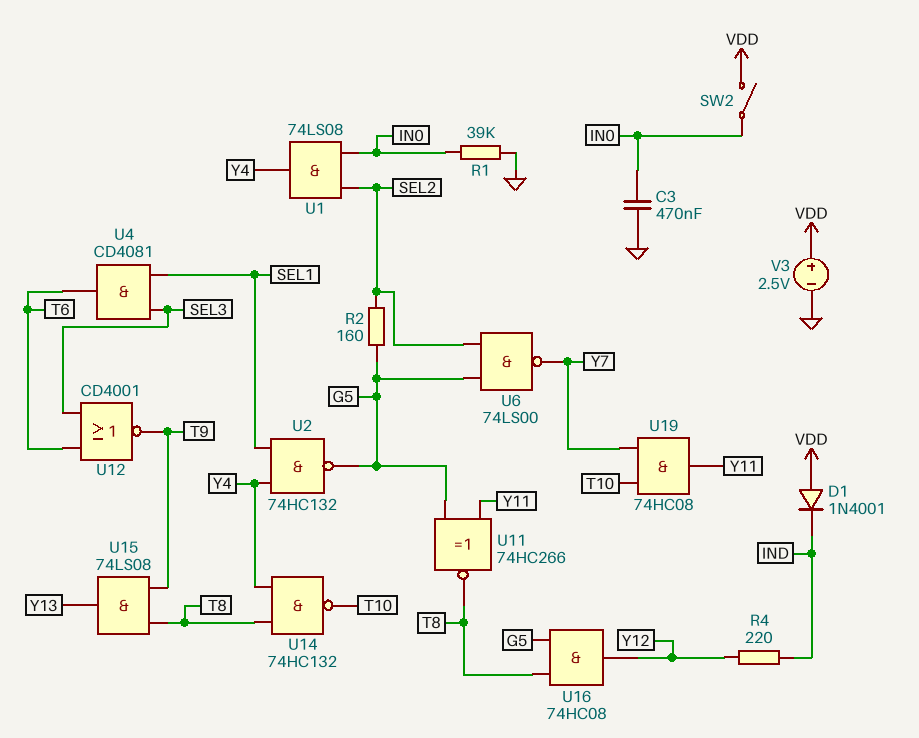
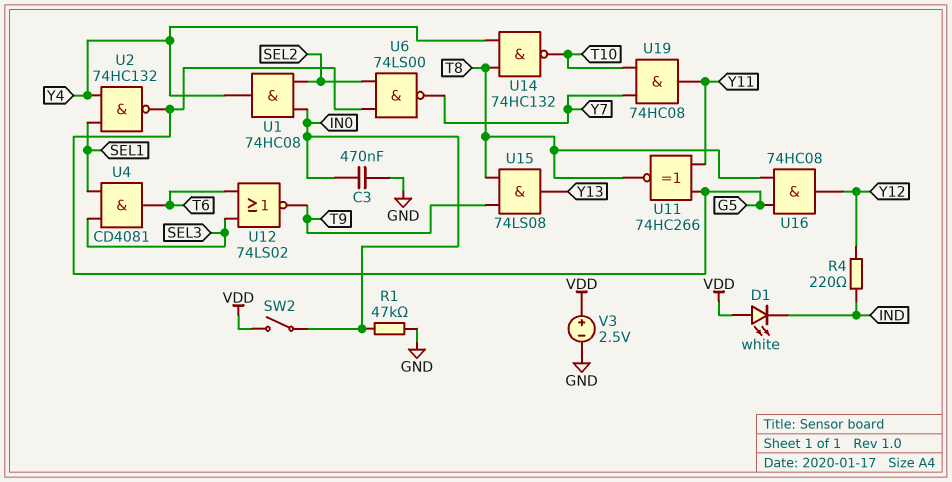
D1: diode 1N4001 (A VDD, K IND) -> LED white (A VDD, K IND)
R1: 39k (GND, IN0) -> 47k (GND, IN0)
R2: 160 (G5, SEL2) -> none
U1: AND 74LS08 (in IN0, in SEL2, out Y4) -> AND 74HC08 (in IN0, in SEL2, out Y4)
U12: NOR CD4001 (in SEL3, in T6, out T9) -> NOR 74LS02 (in SEL3, in T6, out T9)

